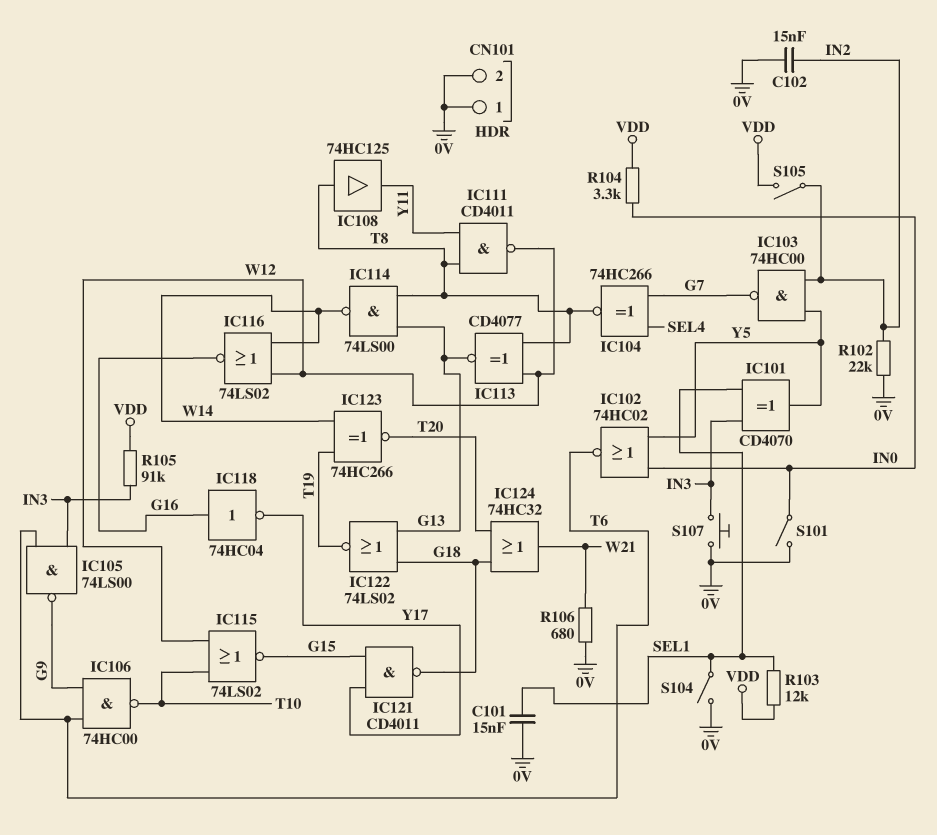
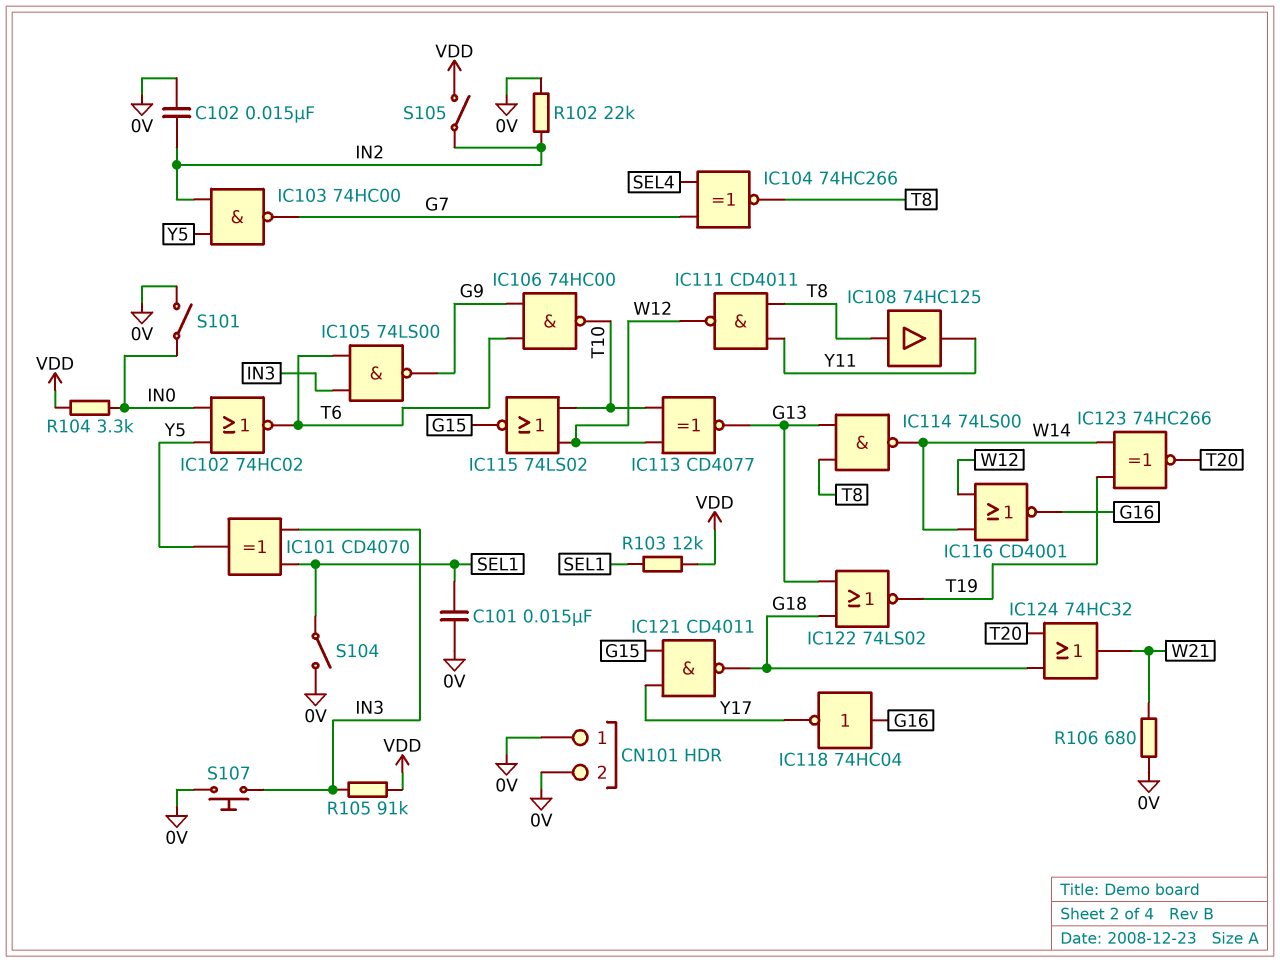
IC113: XNOR CD4077 (in T8, in W12, out G13) -> XNOR CD4077 (in T10, in W12, out G13)
IC116: NOR 74LS02 (in W12, in W14, out G16) -> NOR CD4001 (in W12, in W14, out G16)

